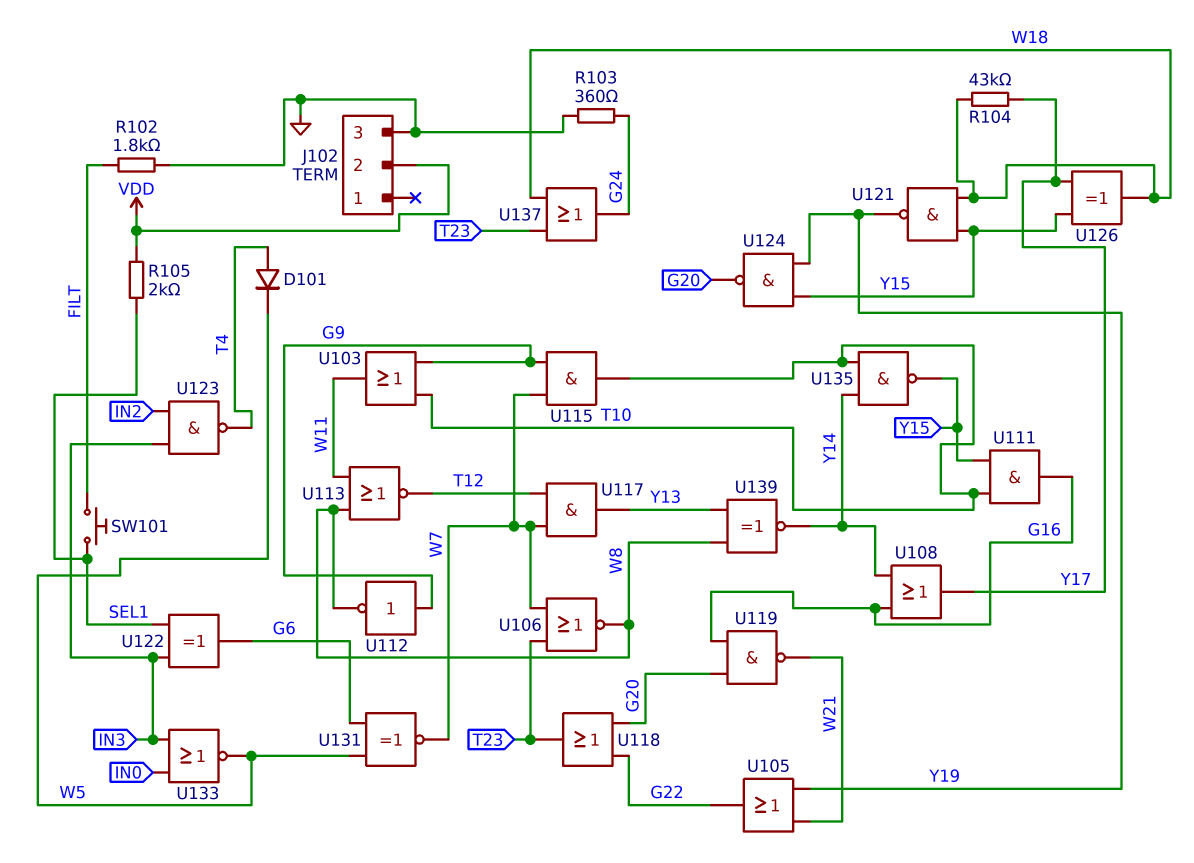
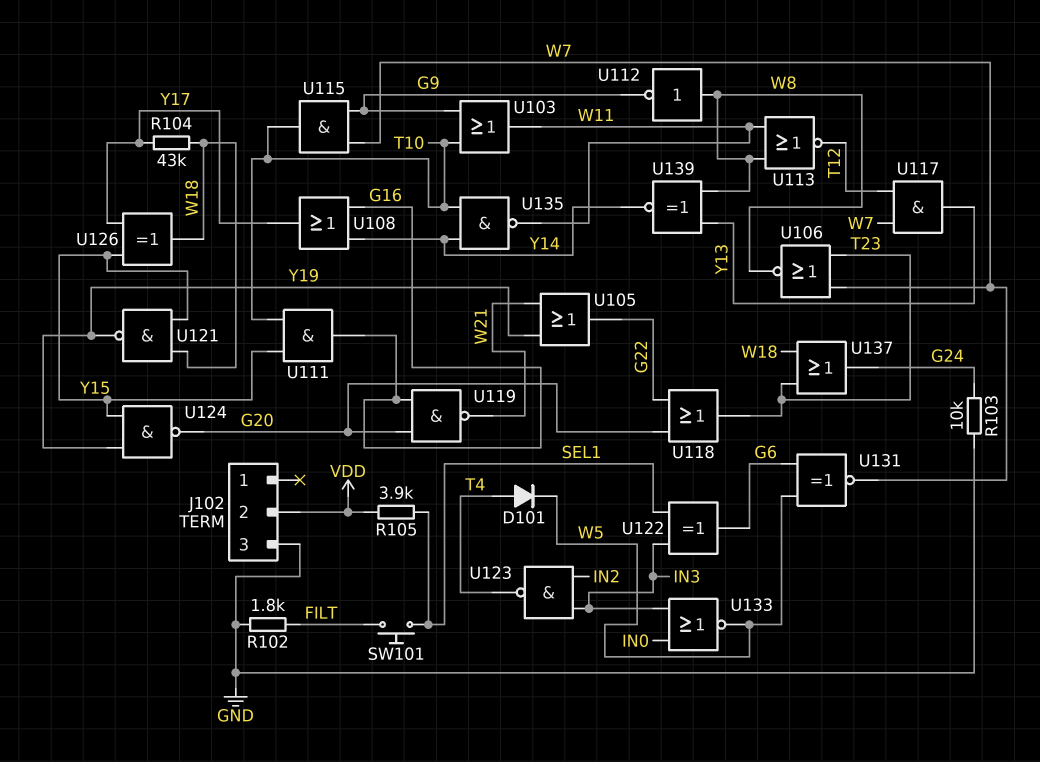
R103: 360 (G24, GND) -> 10k (G24, GND)
R105: 2k (SEL1, VDD) -> 3.9k (SEL1, VDD)
U112: NOT (in G9, out W8) -> NOT (in W8, out G9)
U135: NAND (in T10, in Y14, out Y15) -> NAND (in T10, in Y14, out W11)

